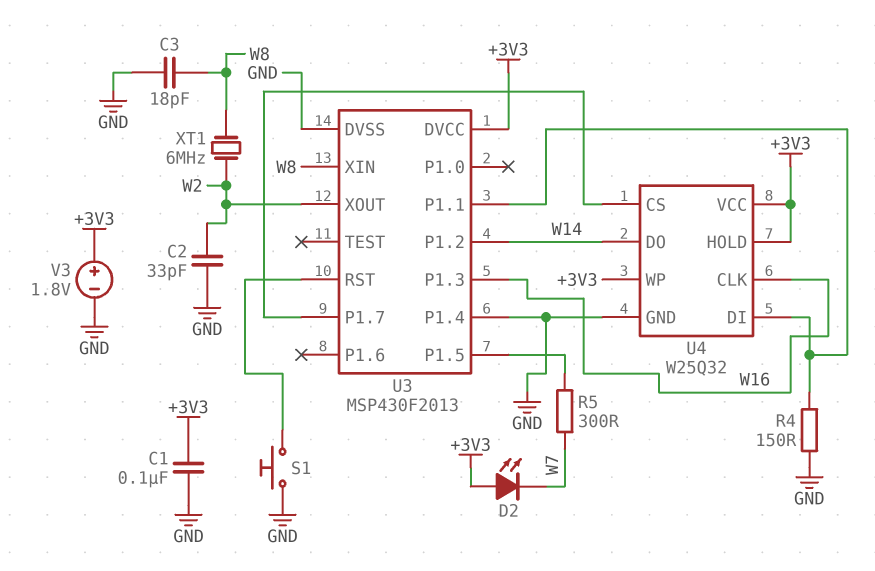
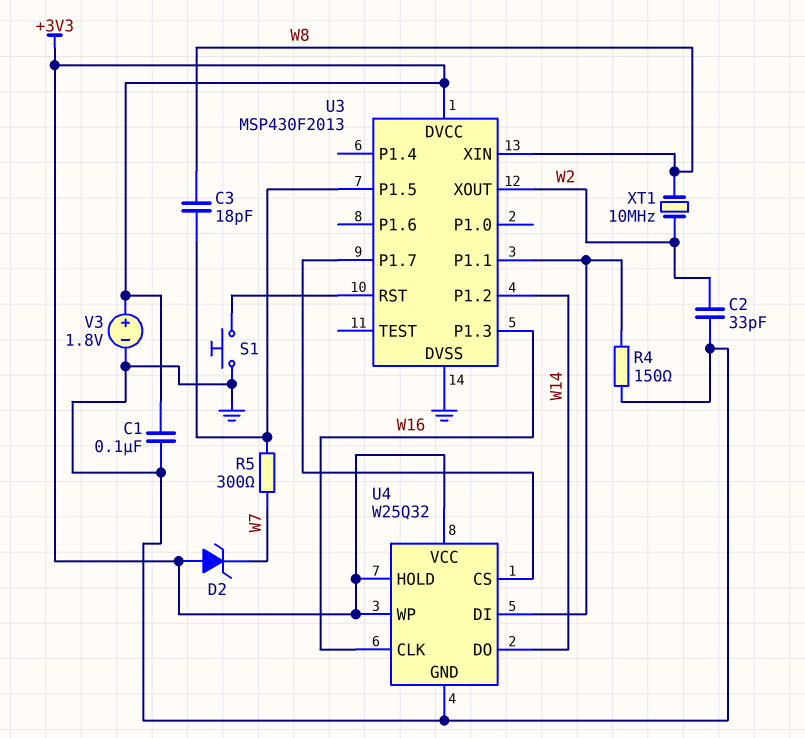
C3: 18pF (GND, W8) -> 18pF (U3/P1.5, W8)
D2: LED (A +3V3, K W7) -> zener (A +3V3, K W7)
U3 pin P1.4: GND -> none
XT1: 6MHz (W2, W8) -> 10MHz (W2, W8)

